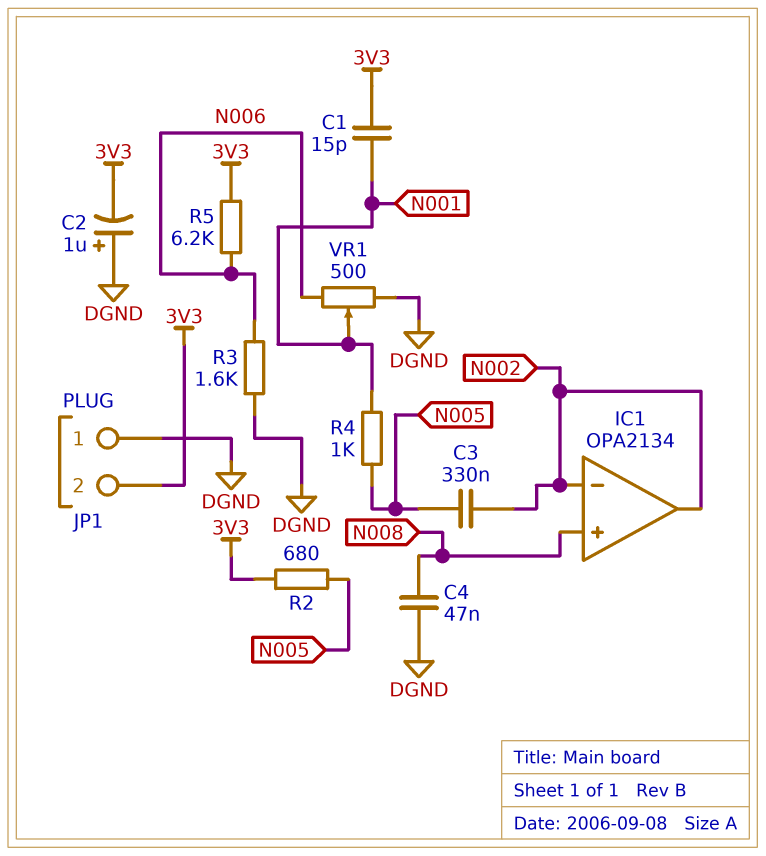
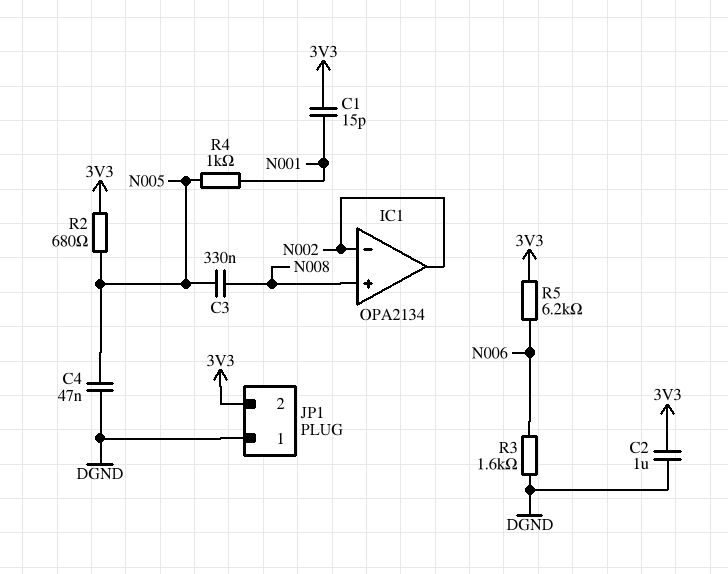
C2: 1uF (plus DGND, minus 3V3) -> 1uF (3V3, DGND)
C3: 330nF (N002, N005) -> 330nF (N005, N008)
C4: 47nF (DGND, N008) -> 47nF (DGND, N005)
VR1: 500 (DGND, N006, wiper N001) -> none

